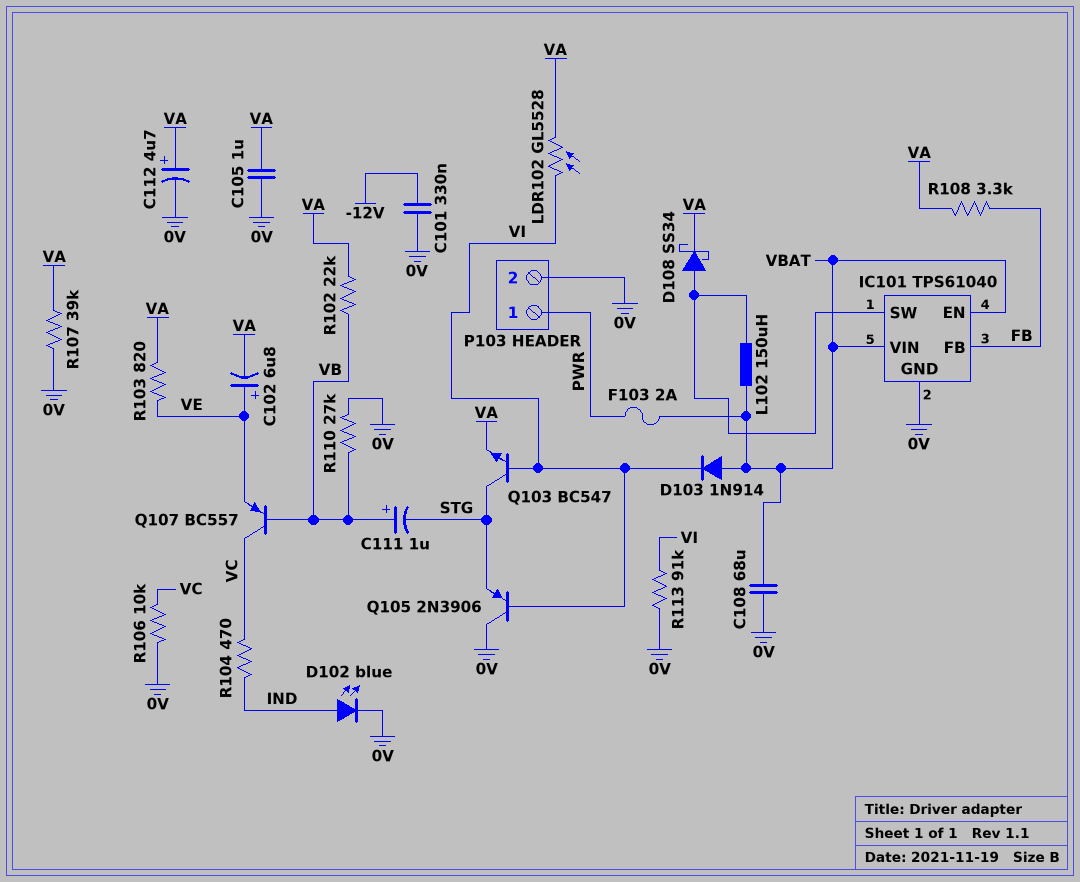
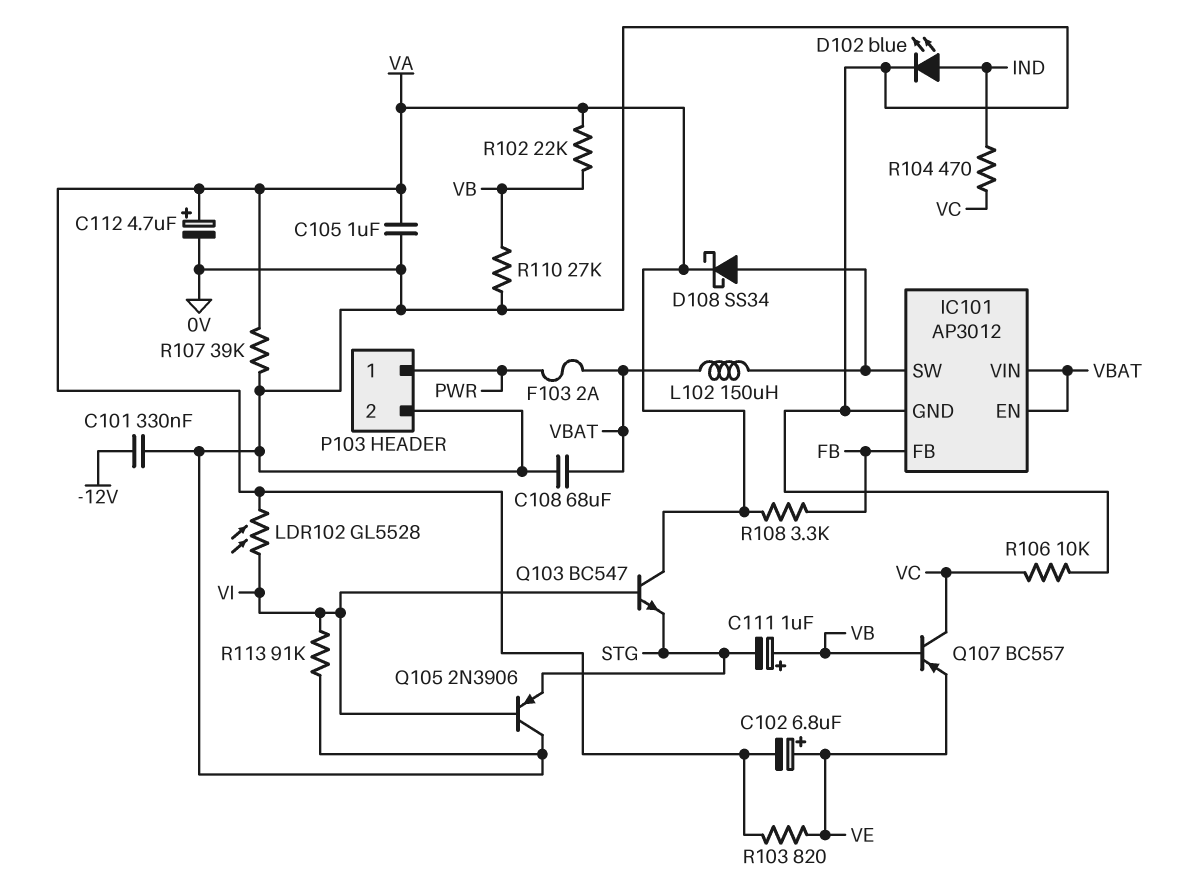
D103: diode 1N914 (A VBAT, K VI) -> none
IC101: TPS61040 -> AP3012
Q103: NPN BC547 (B VI, C STG, E VA) -> NPN BC547 (B VI, C VA, E STG)

